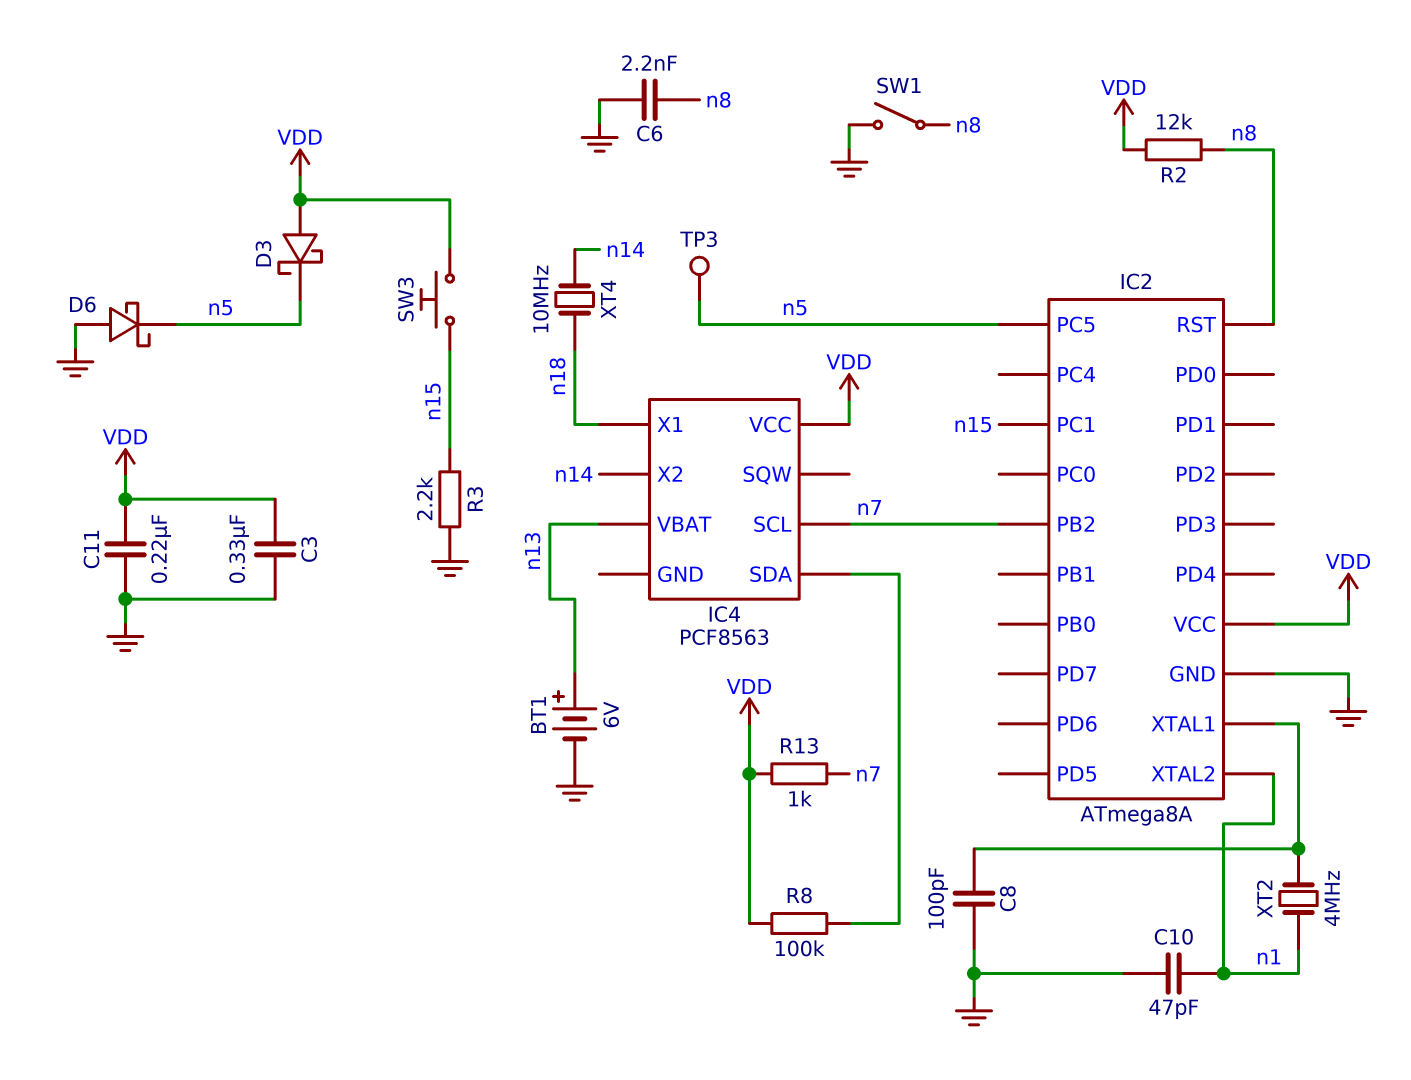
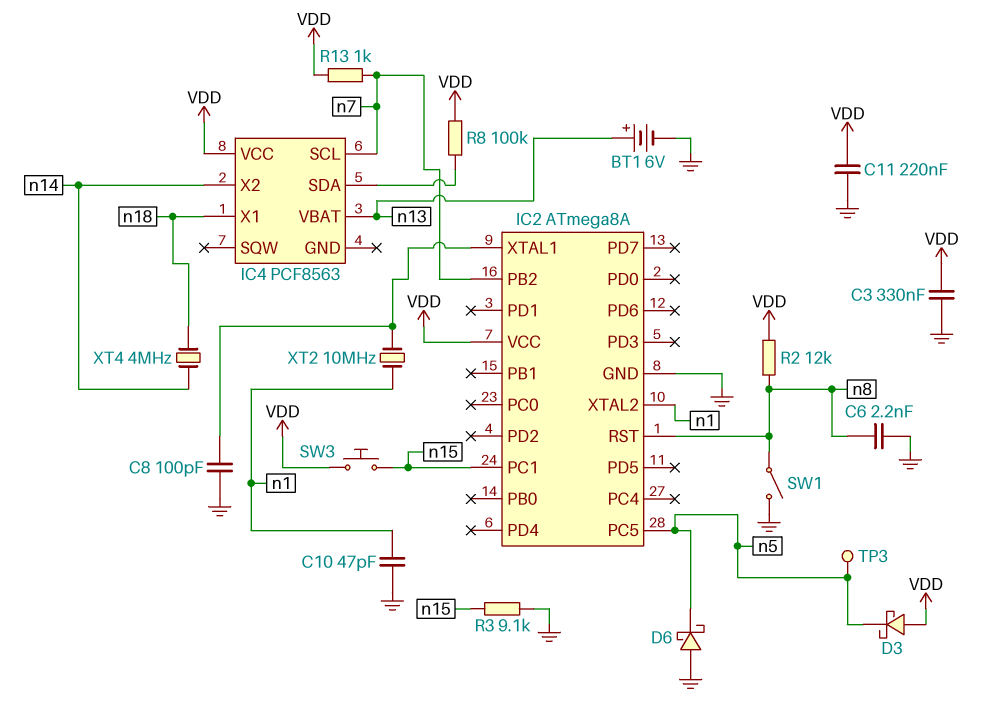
R3: 2.2k (GND, n15) -> 9.1k (GND, n15)
XT2: 4MHz (IC2/XTAL1, n1) -> 10MHz (IC2/XTAL1, n1)
XT4: 10MHz (n14, n18) -> 4MHz (n14, n18)

